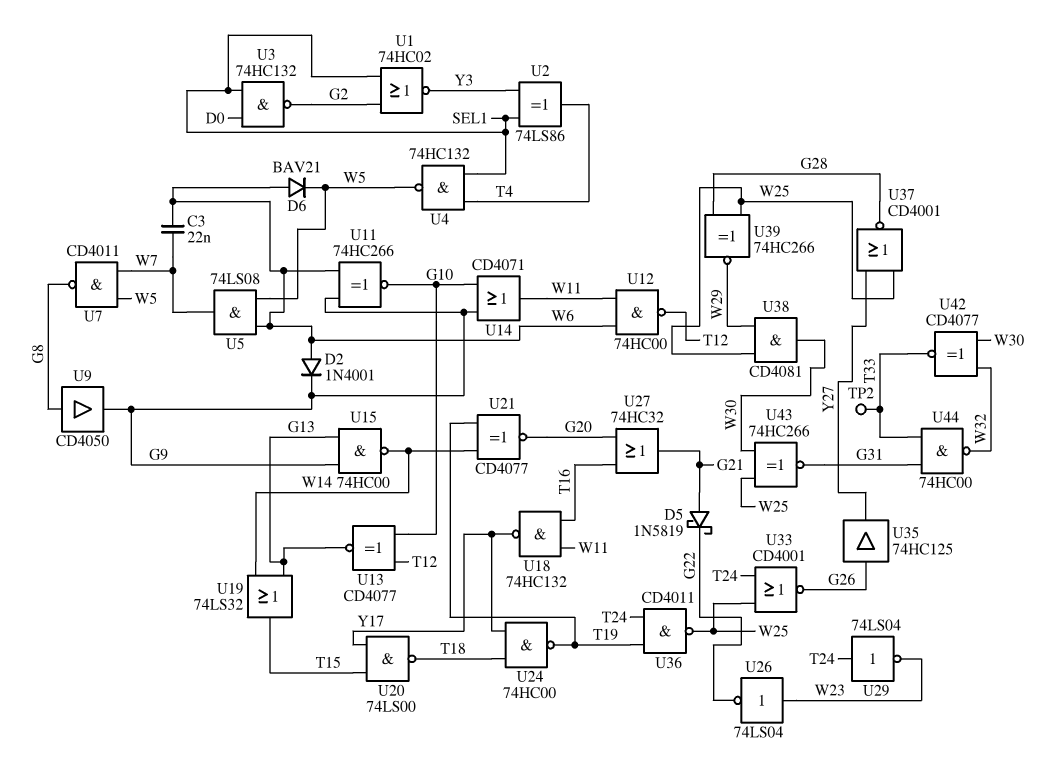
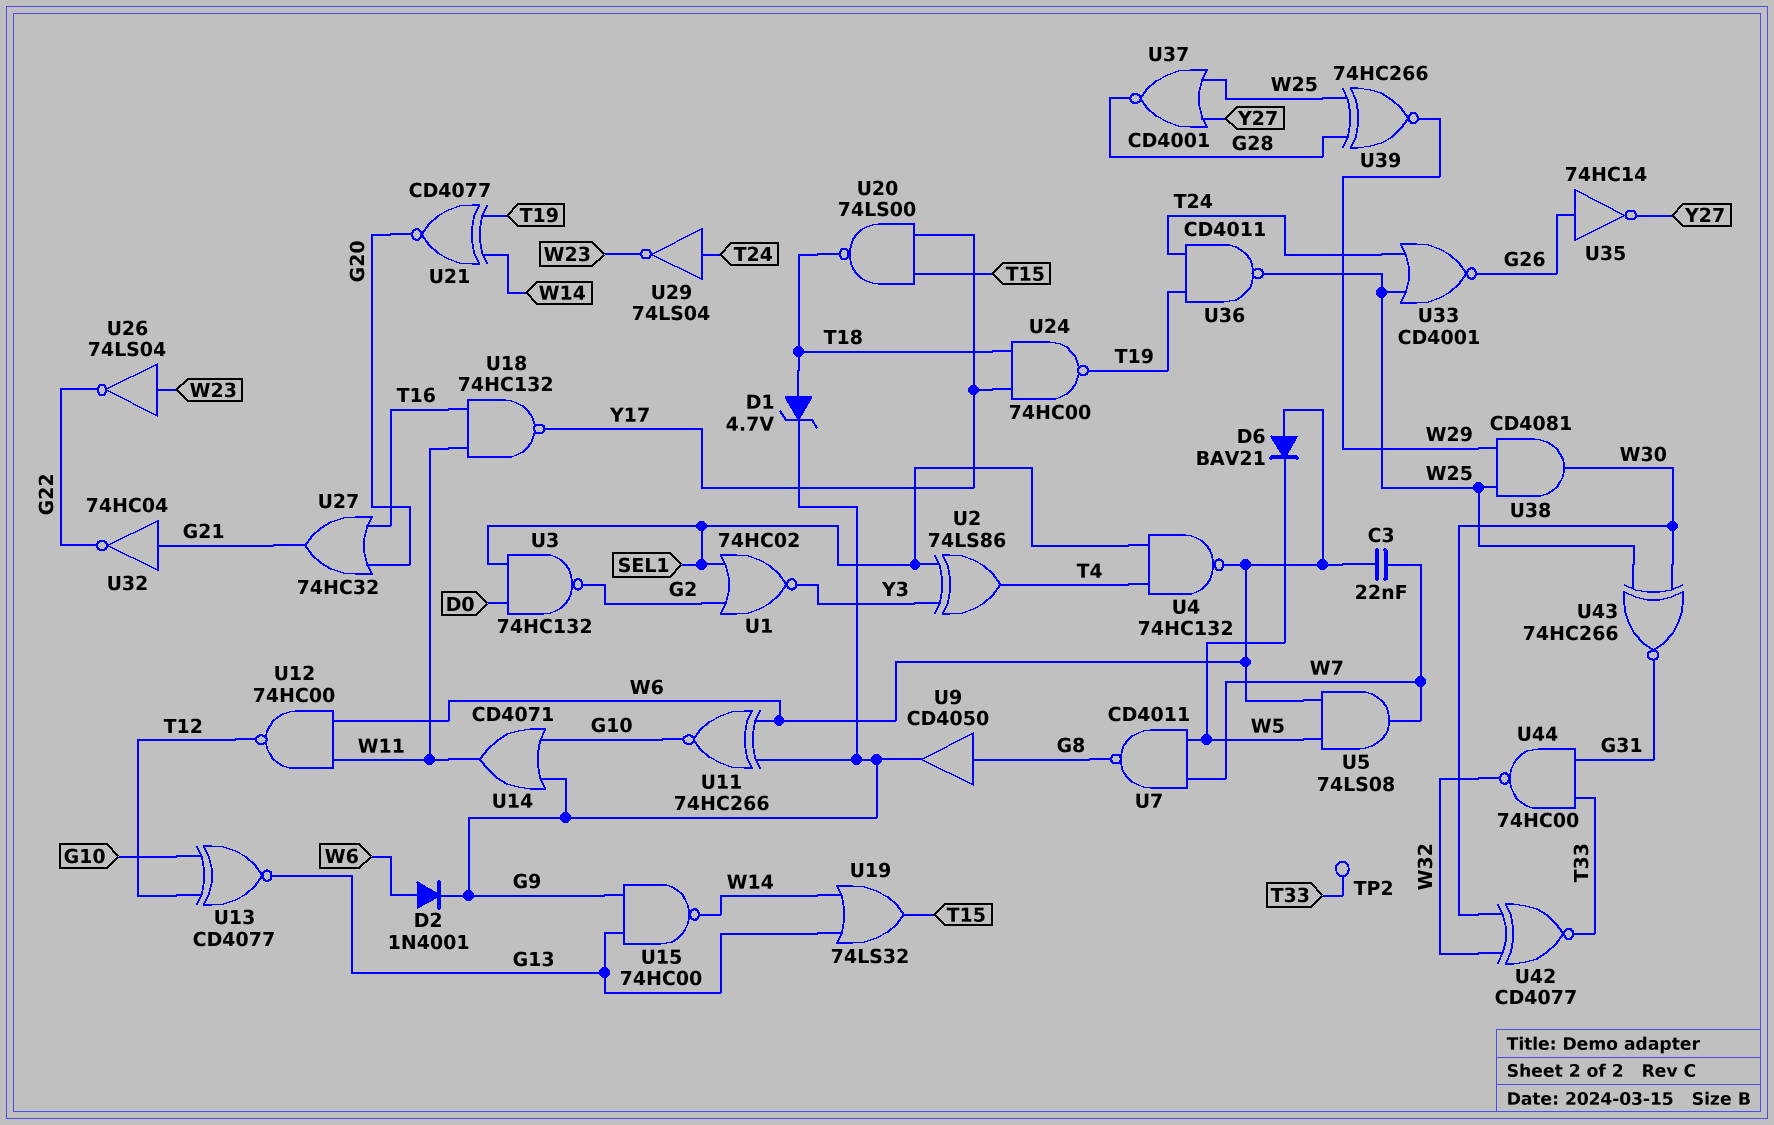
D1: none -> zener 4.7V (A T18, K G9)
D5: schottky 1N5819 (A G21, K G22) -> none
U4: NAND 74HC132 (in SEL1, in T4, out W5) -> NAND 74HC132 (in SEL1, in T4, out W6)
U32: none -> NOT 74HC04 (in G21, out G22)
U35: buffer 74HC125 (in G26, out Y27) -> NOT 74HC14 (in G26, out Y27)

